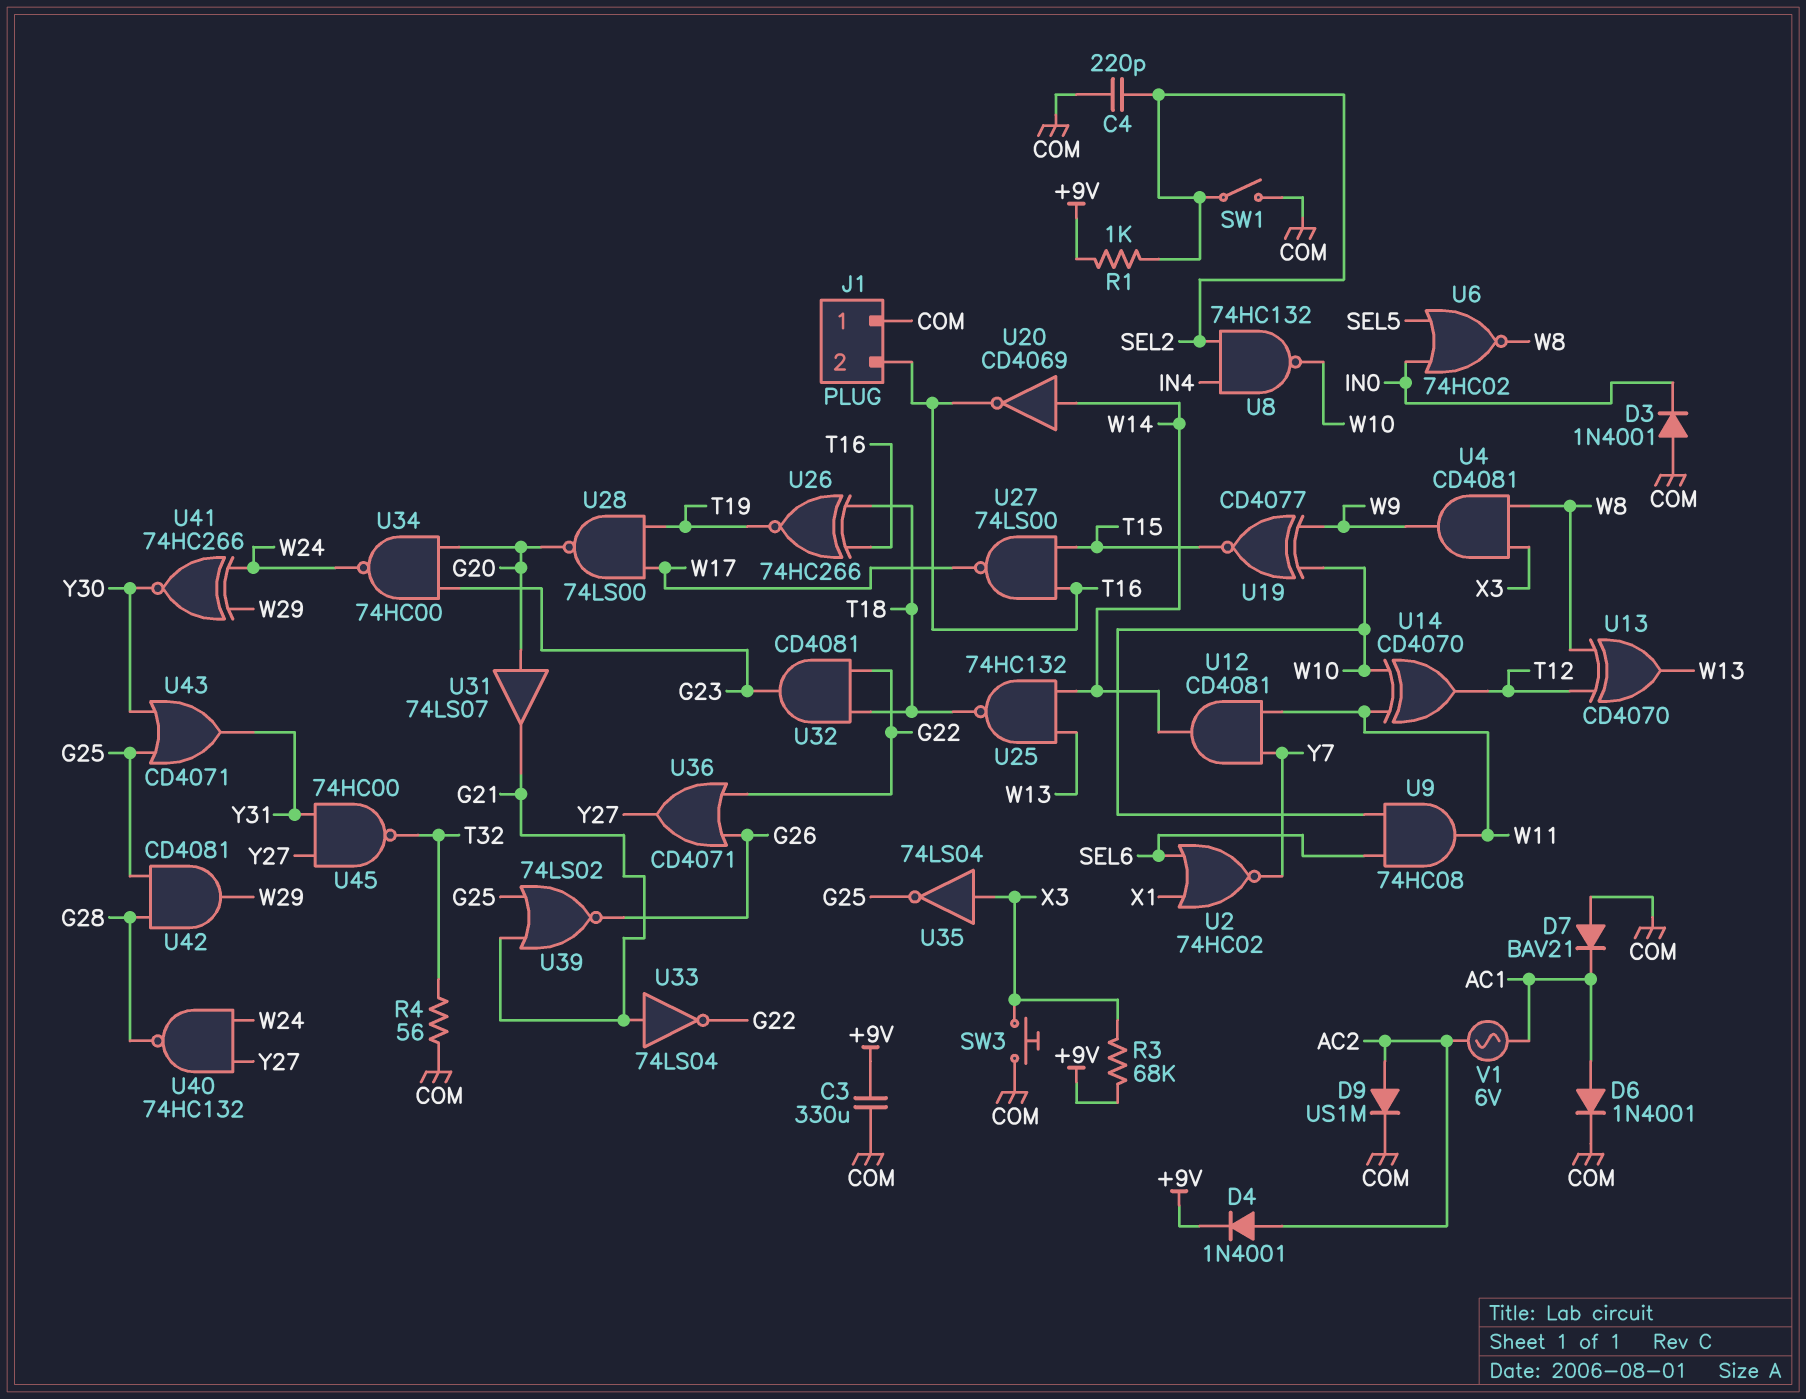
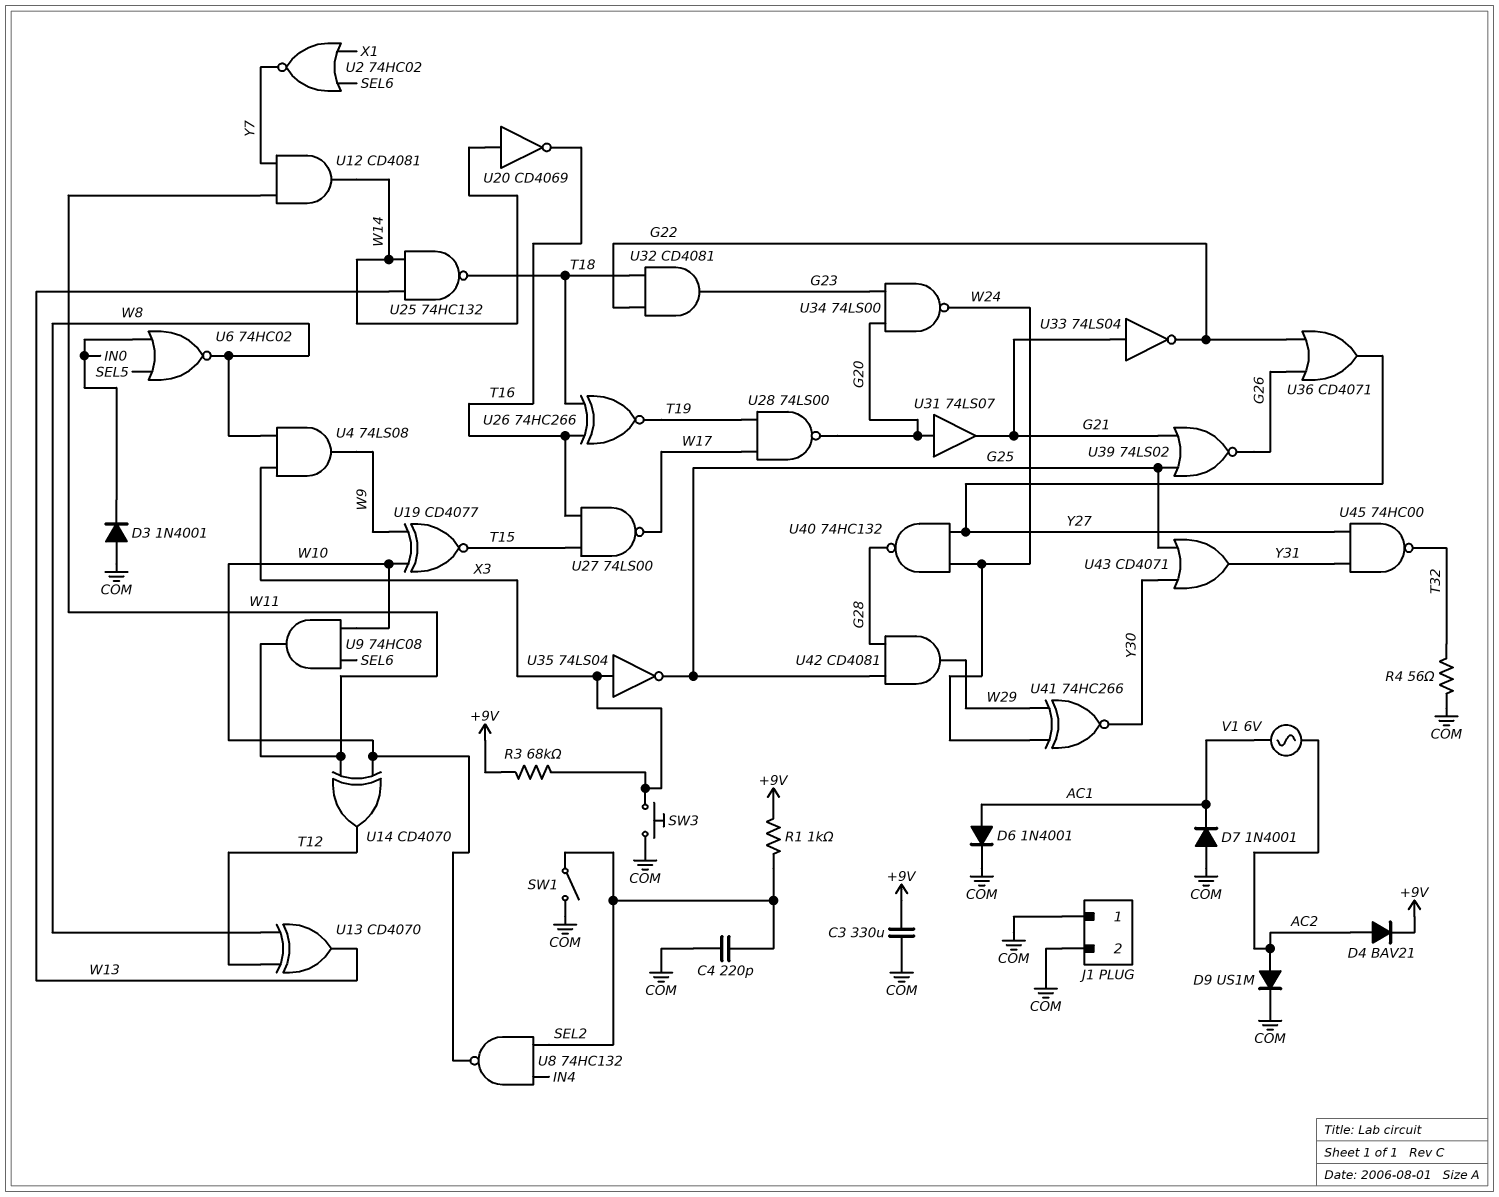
D4: diode 1N4001 (A AC2, K +9V) -> diode BAV21 (A AC2, K +9V)
D7: diode BAV21 (A COM, K AC1) -> diode 1N4001 (A COM, K AC1)
J1 pin 2: T16 -> COM
U4: AND CD4081 (in W8, in X3, out W9) -> AND 74LS08 (in W8, in X3, out W9)
U34: NAND 74HC00 (in G20, in G23, out W24) -> NAND 74LS00 (in G20, in G23, out W24)

